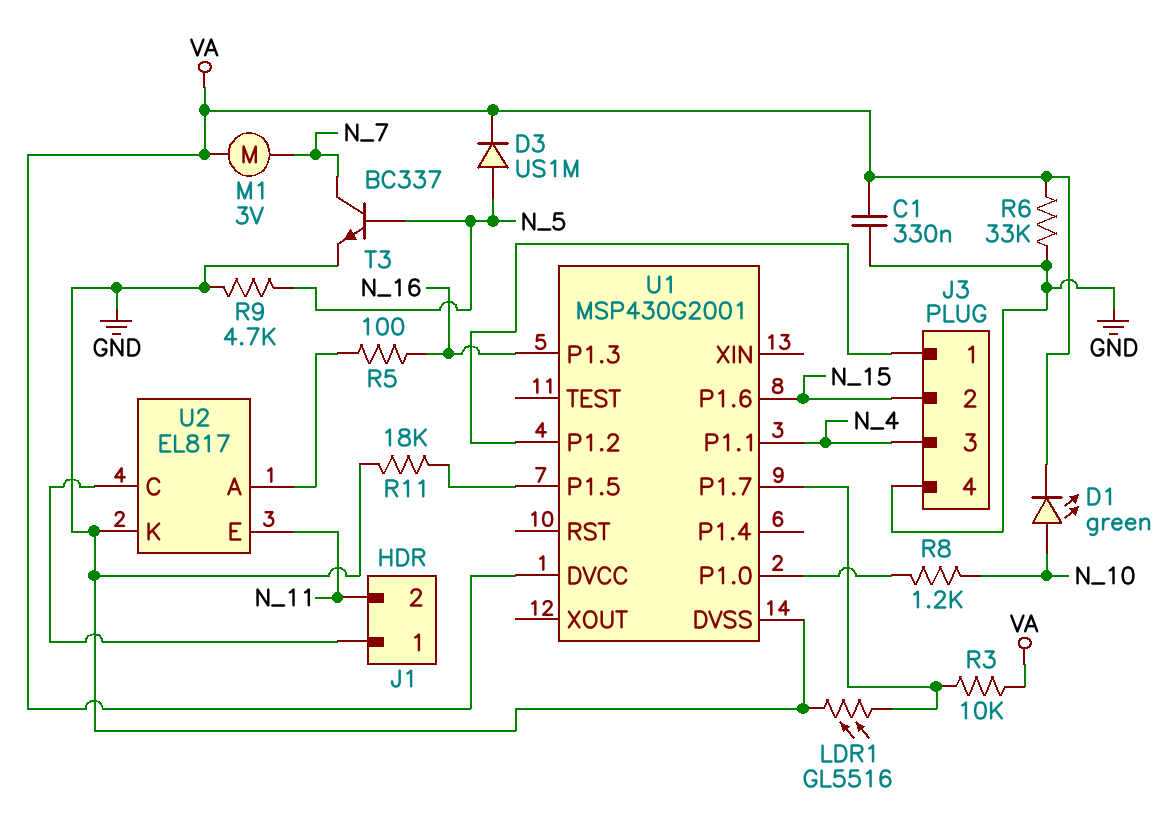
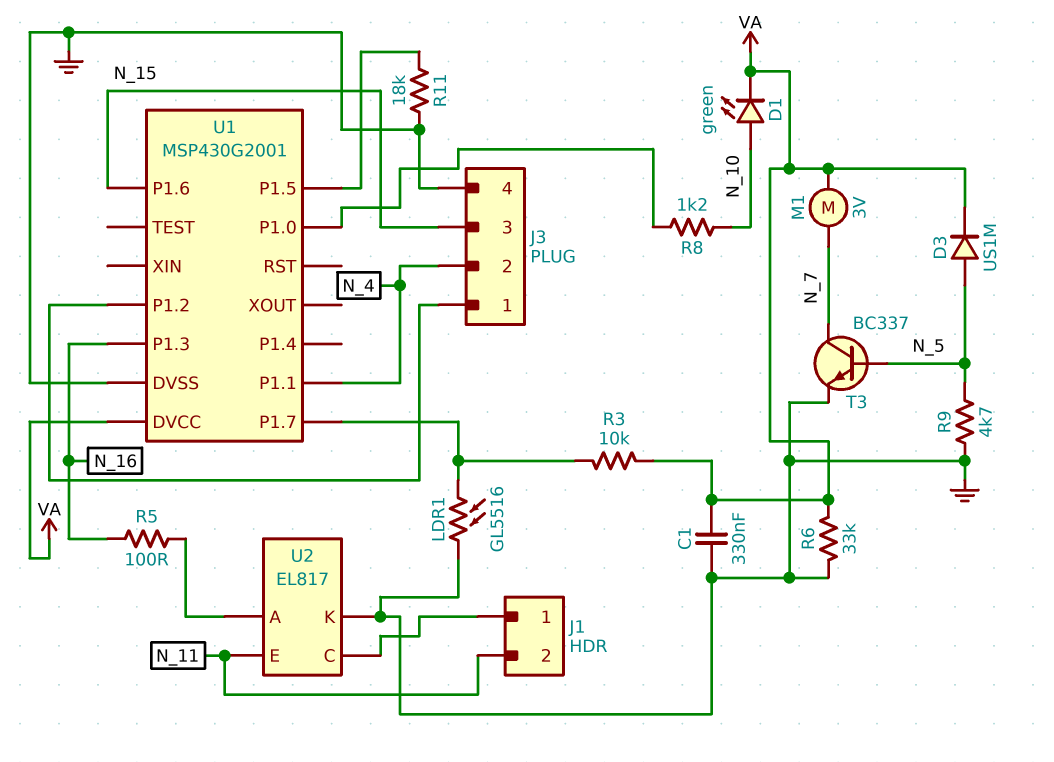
J3 pin 2: N_15 -> N_4
J3 pin 3: N_4 -> N_15

